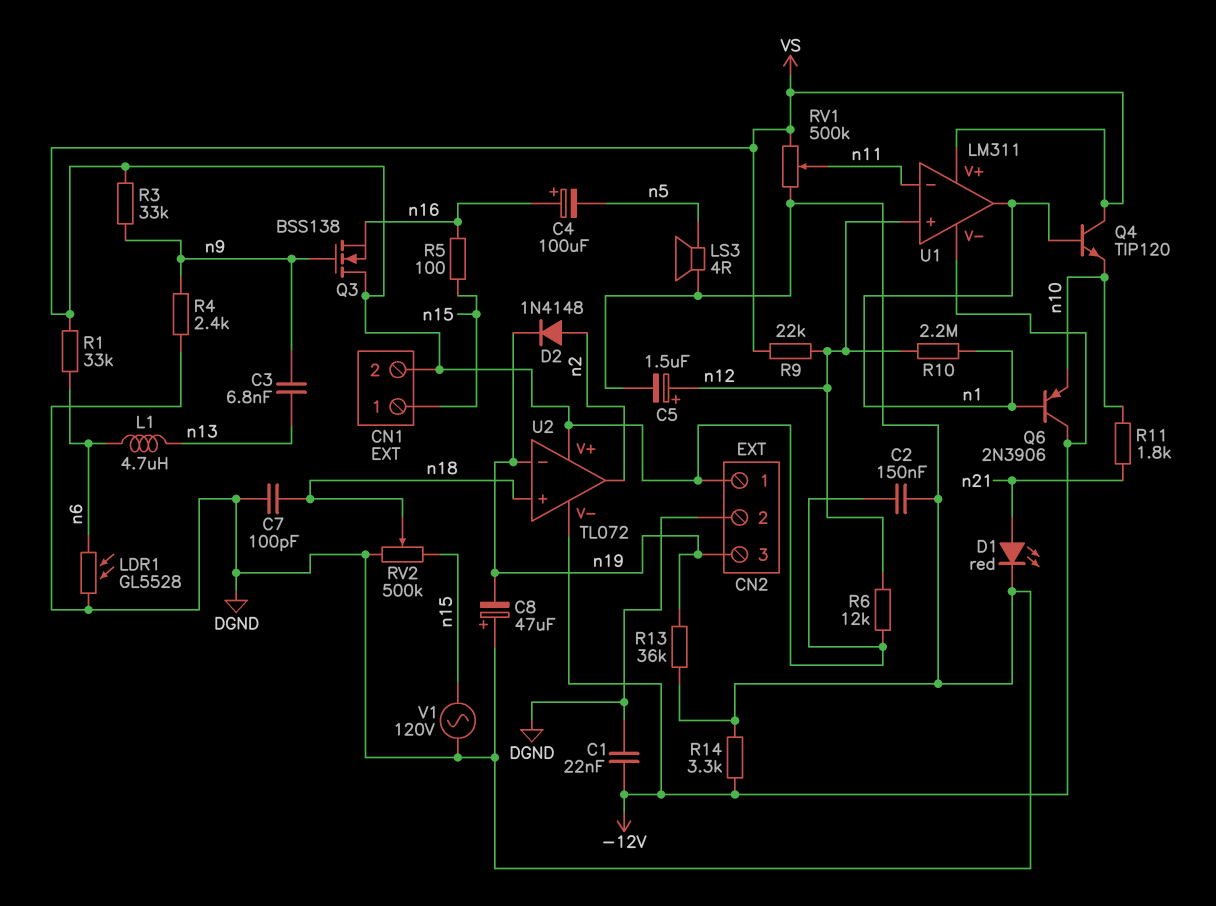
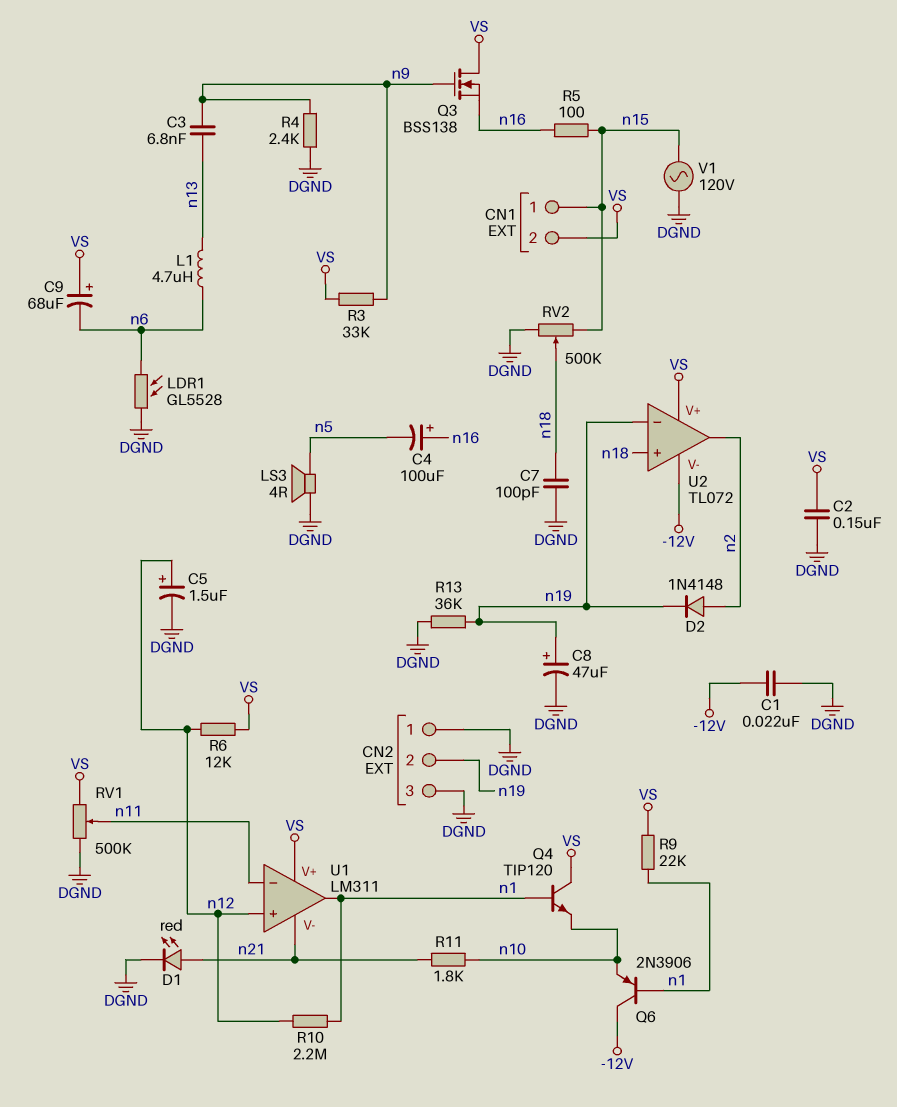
C8: 47uF (plus DGND, minus n19) -> 47uF (plus n19, minus DGND)
C9: none -> 68uF (plus VS, minus n6)
CN2 pin 1: VS -> DGND
CN2 pin 2: DGND -> n19
CN2 pin 3: n19 -> DGND
R1: 33k (VS, n6) -> none
R9: 22k (VS, n12) -> 22k (VS, n1)
R14: 3.3k (-12V, DGND) -> none
U1 pin V-: -12V -> n21

